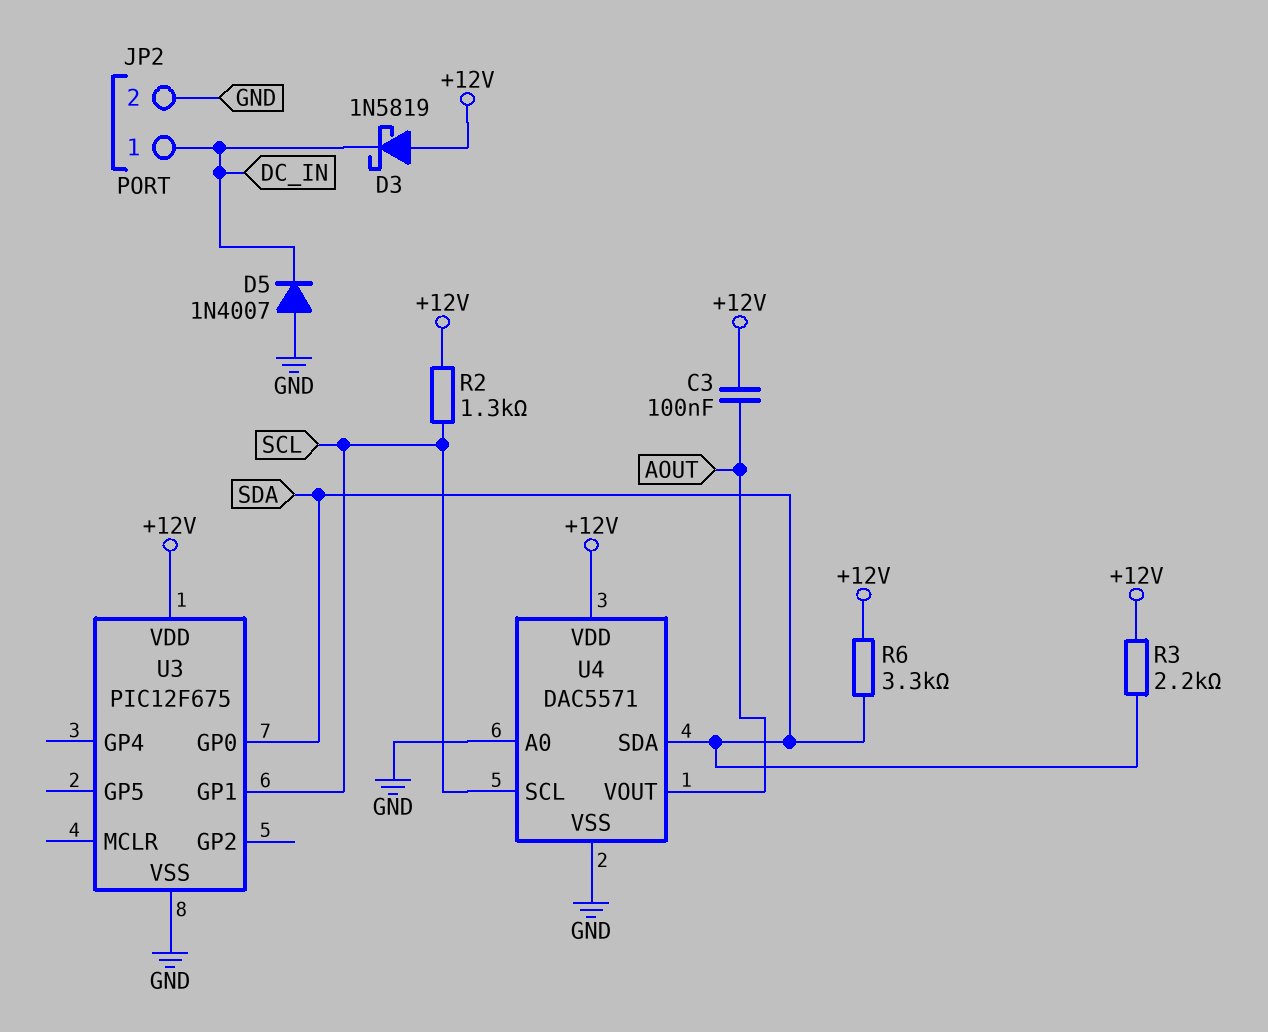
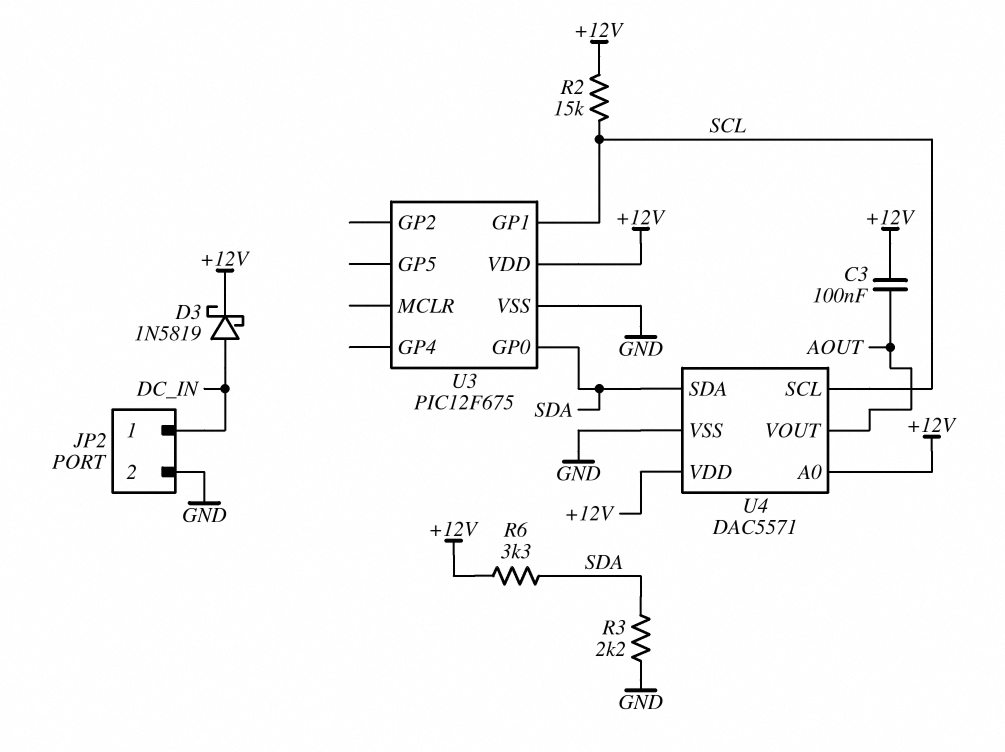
D3: schottky 1N5819 (A +12V, K DC_IN) -> schottky 1N5819 (A DC_IN, K +12V)
D5: diode 1N4007 (A GND, K DC_IN) -> none
R2: 1.3k (+12V, SCL) -> 15k (+12V, SCL)
R3: 2.2k (+12V, SDA) -> 2.2k (GND, SDA)
U4 pin A0: GND -> +12V

